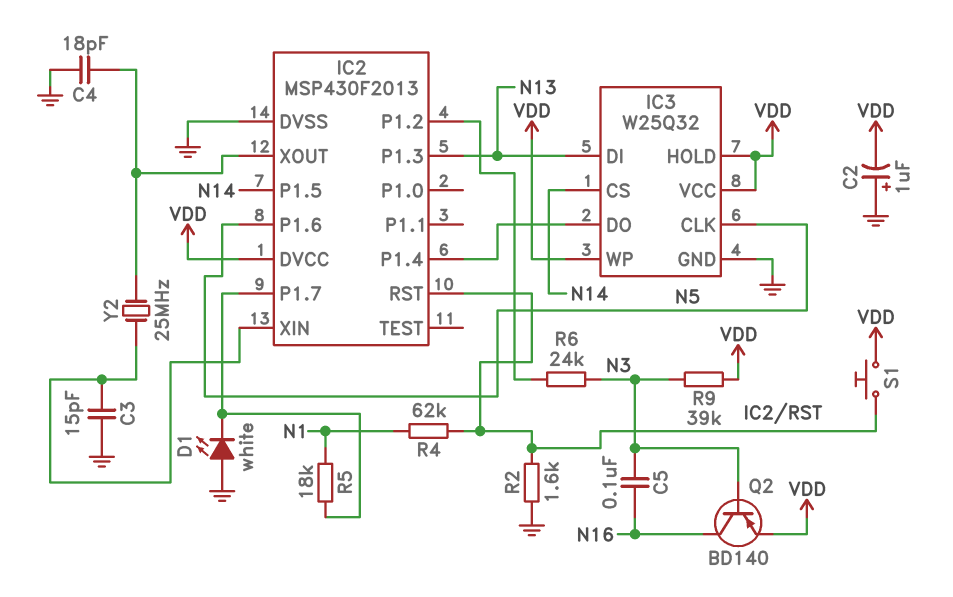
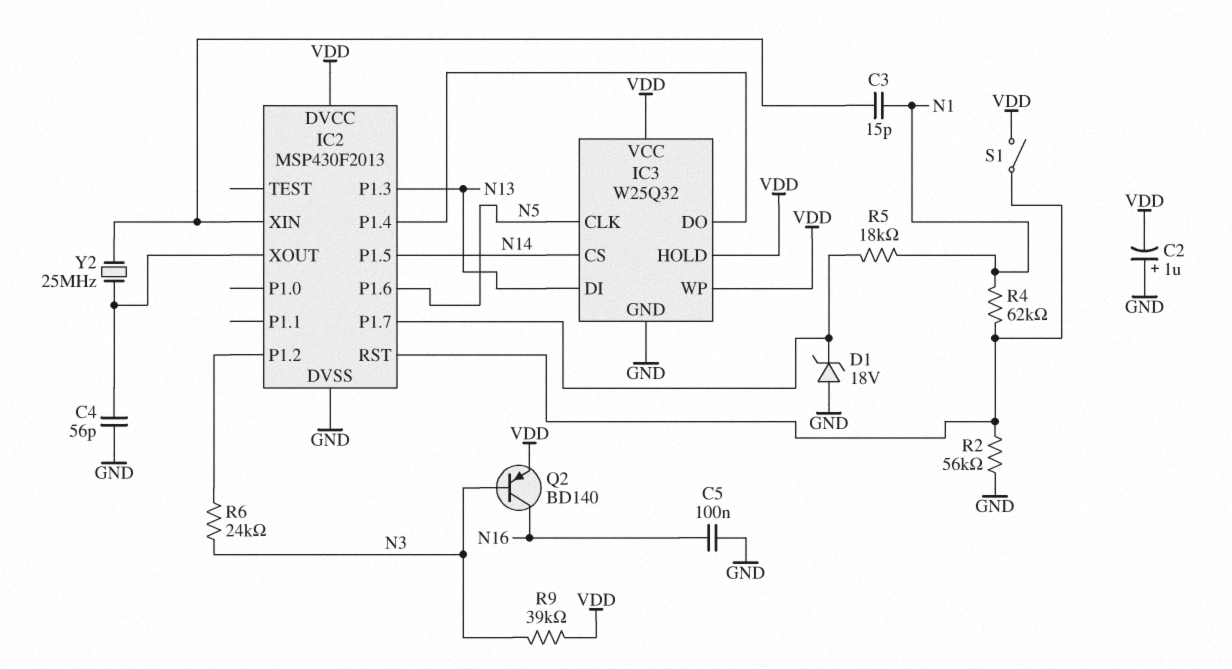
C3: 15pF (GND, IC2/XIN) -> 15pF (IC2/XIN, N1)
C4: 18pF (GND, IC2/XOUT) -> 56pF (GND, IC2/XOUT)
C5: 100nF (N3, N16) -> 100nF (GND, N16)
D1: LED white (A GND, K IC2/P1.7) -> zener 18V (A GND, K IC2/P1.7)
R2: 1.6k (GND, IC2/RST) -> 56k (GND, IC2/RST)
S1: button (IC2/RST, VDD) -> switch (IC2/RST, VDD)

